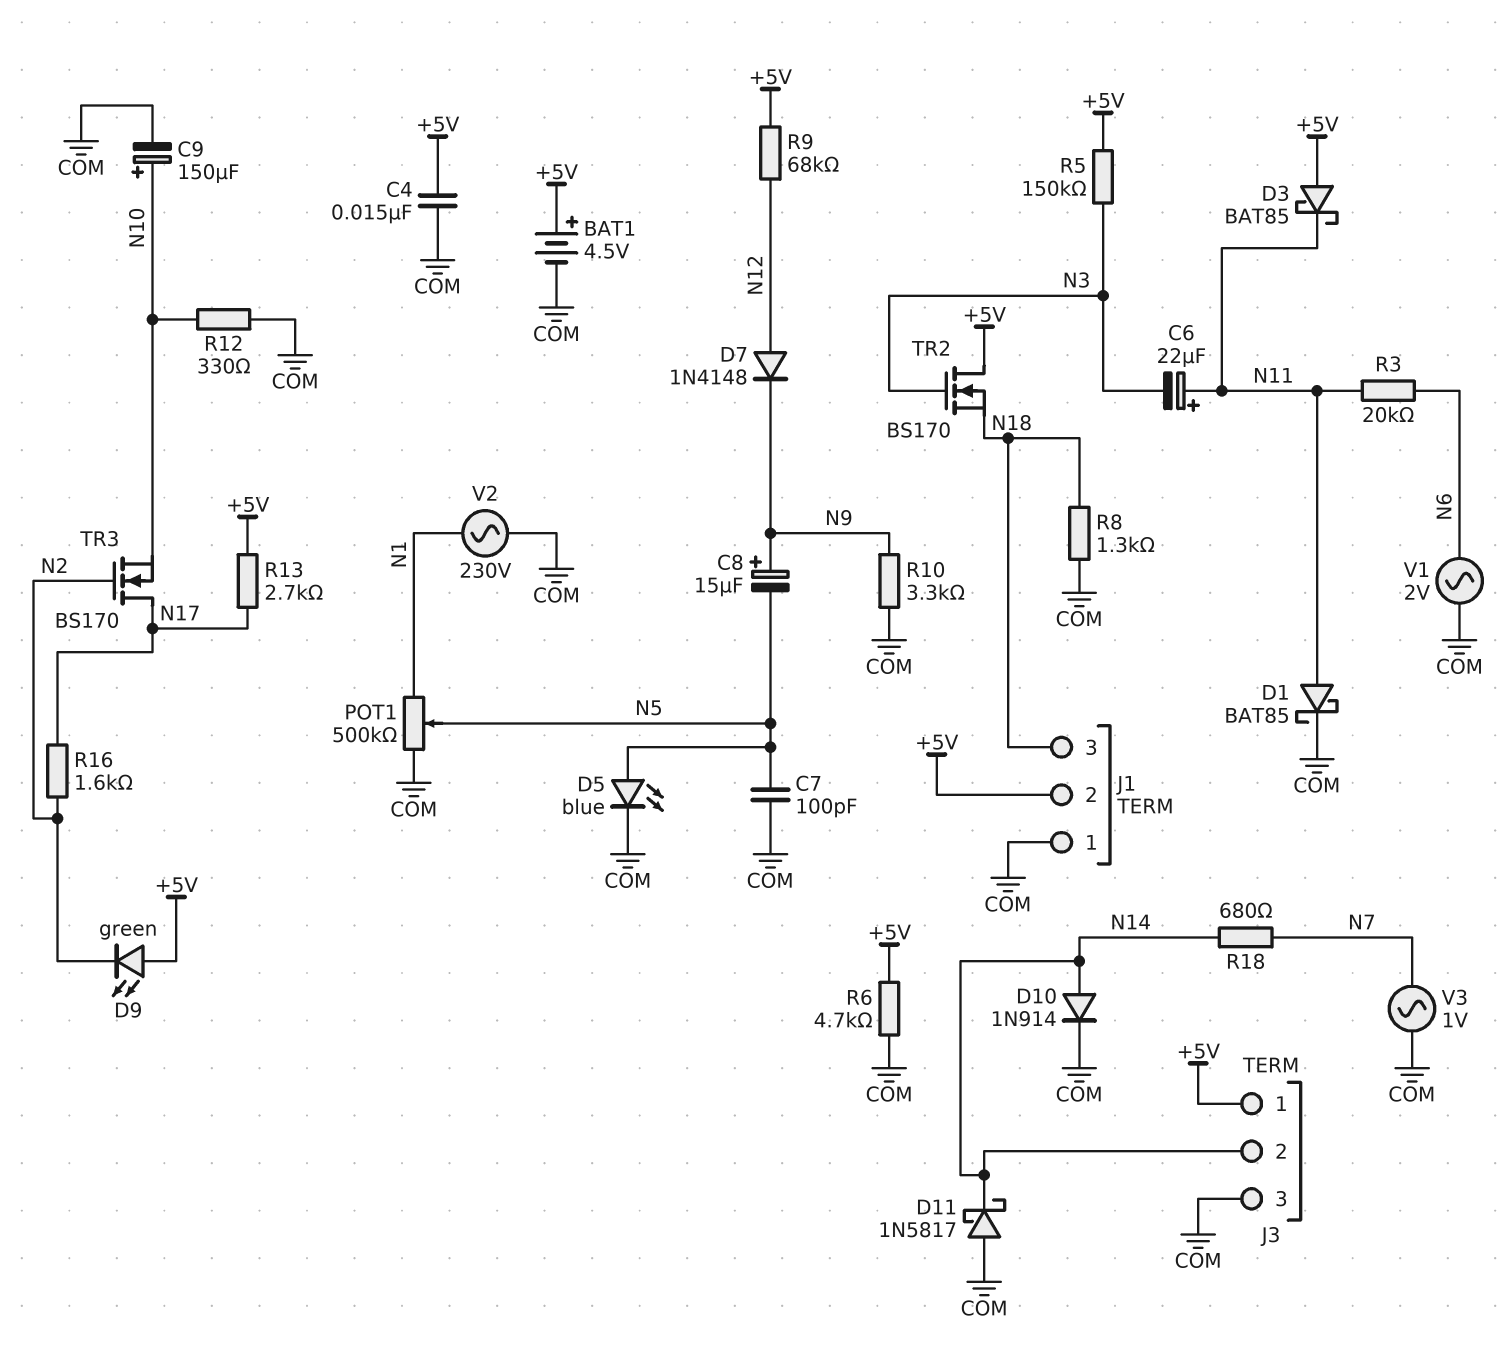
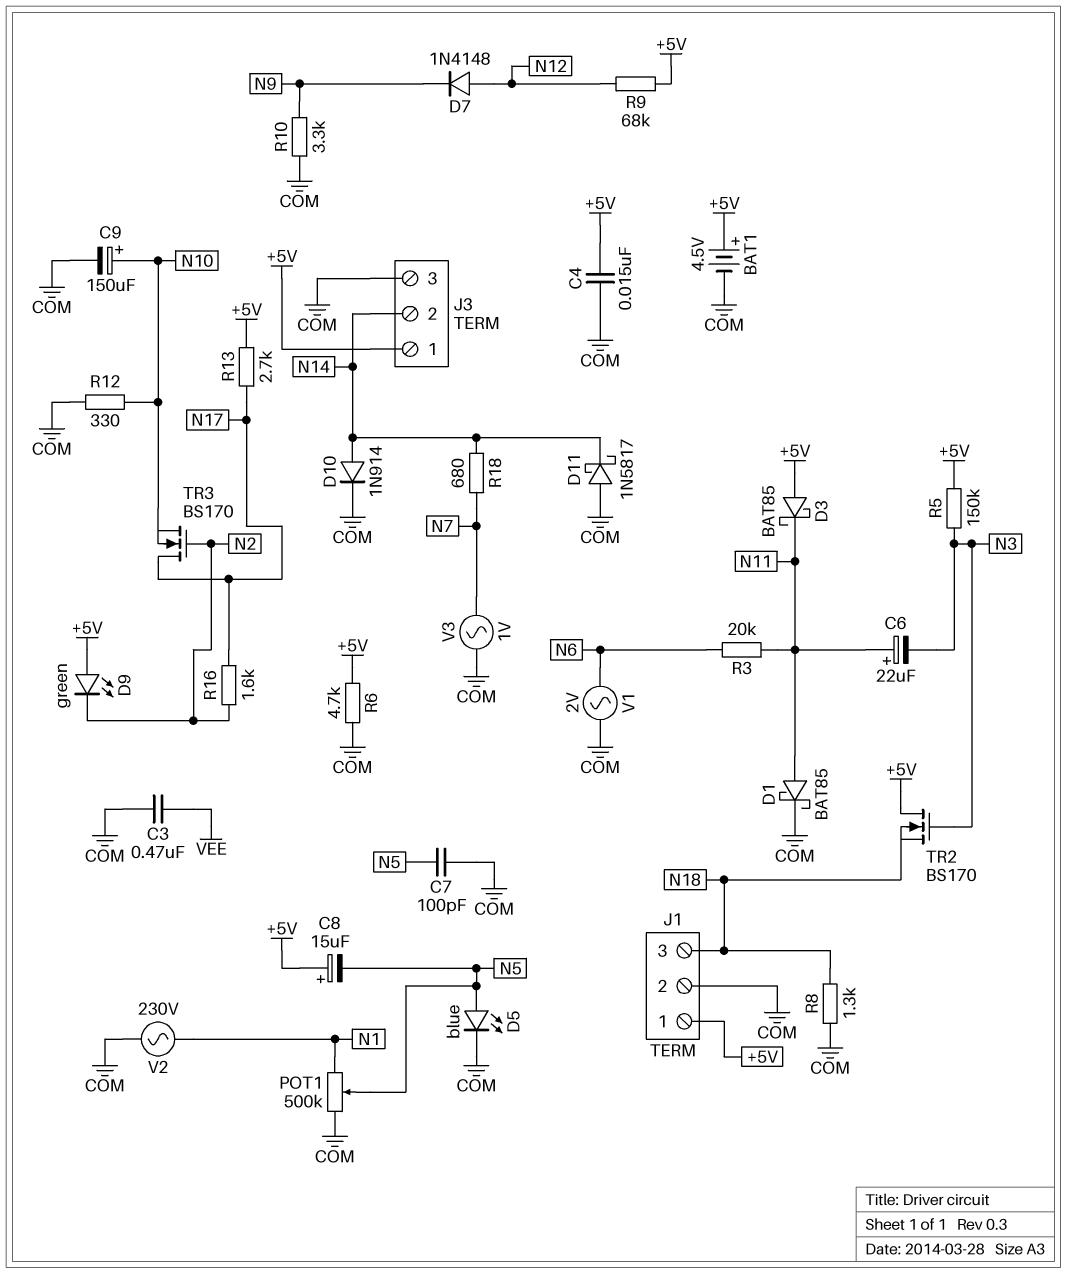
C3: none -> 470nF (COM, VEE)
C8: 15uF (plus N9, minus N5) -> 15uF (plus +5V, minus N5)
J1 pin 1: COM -> +5V
J1 pin 2: +5V -> COM

